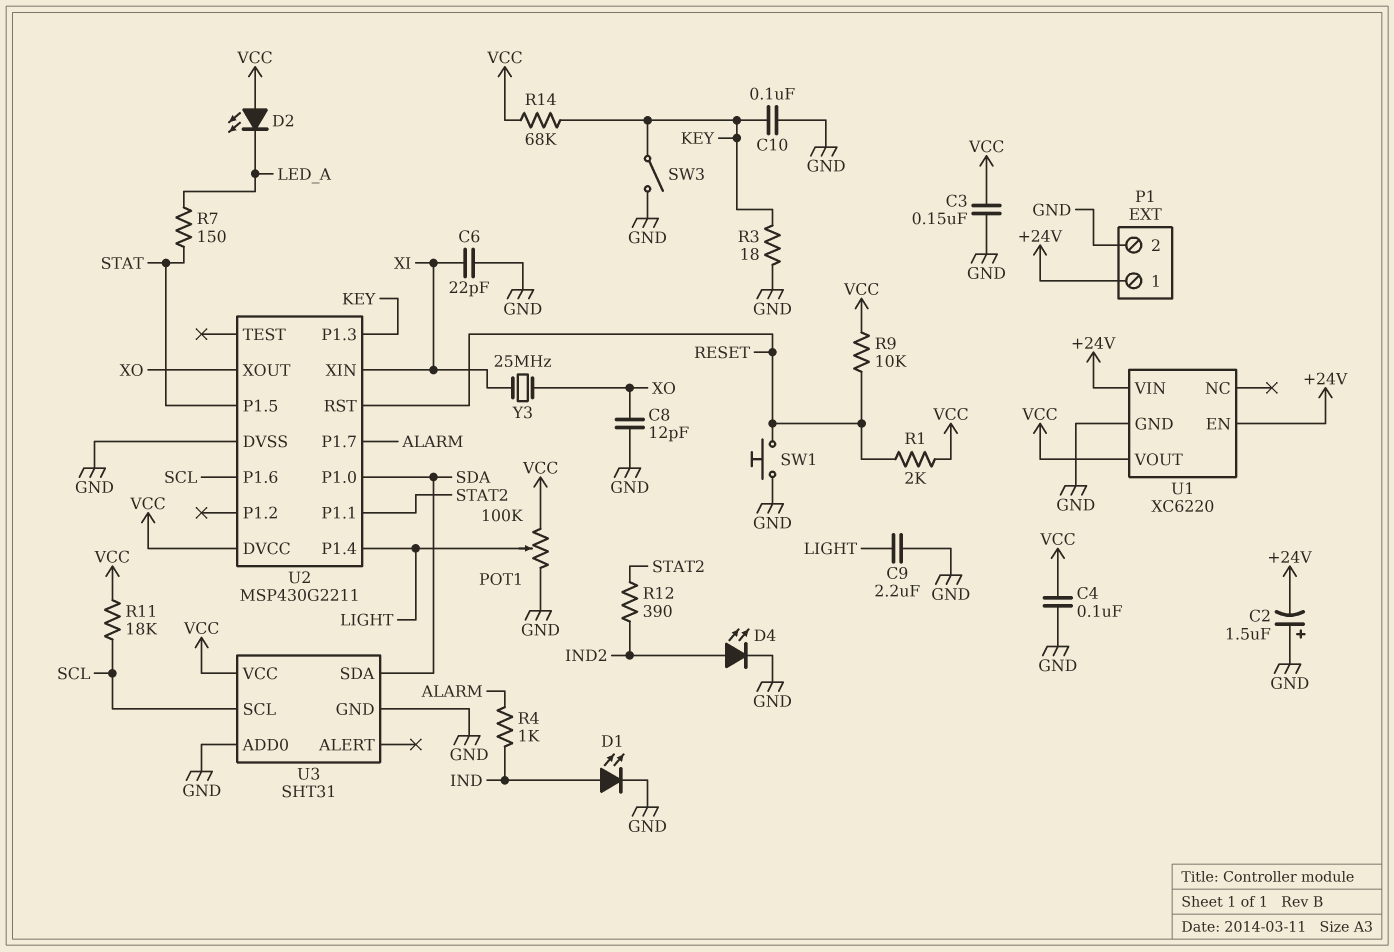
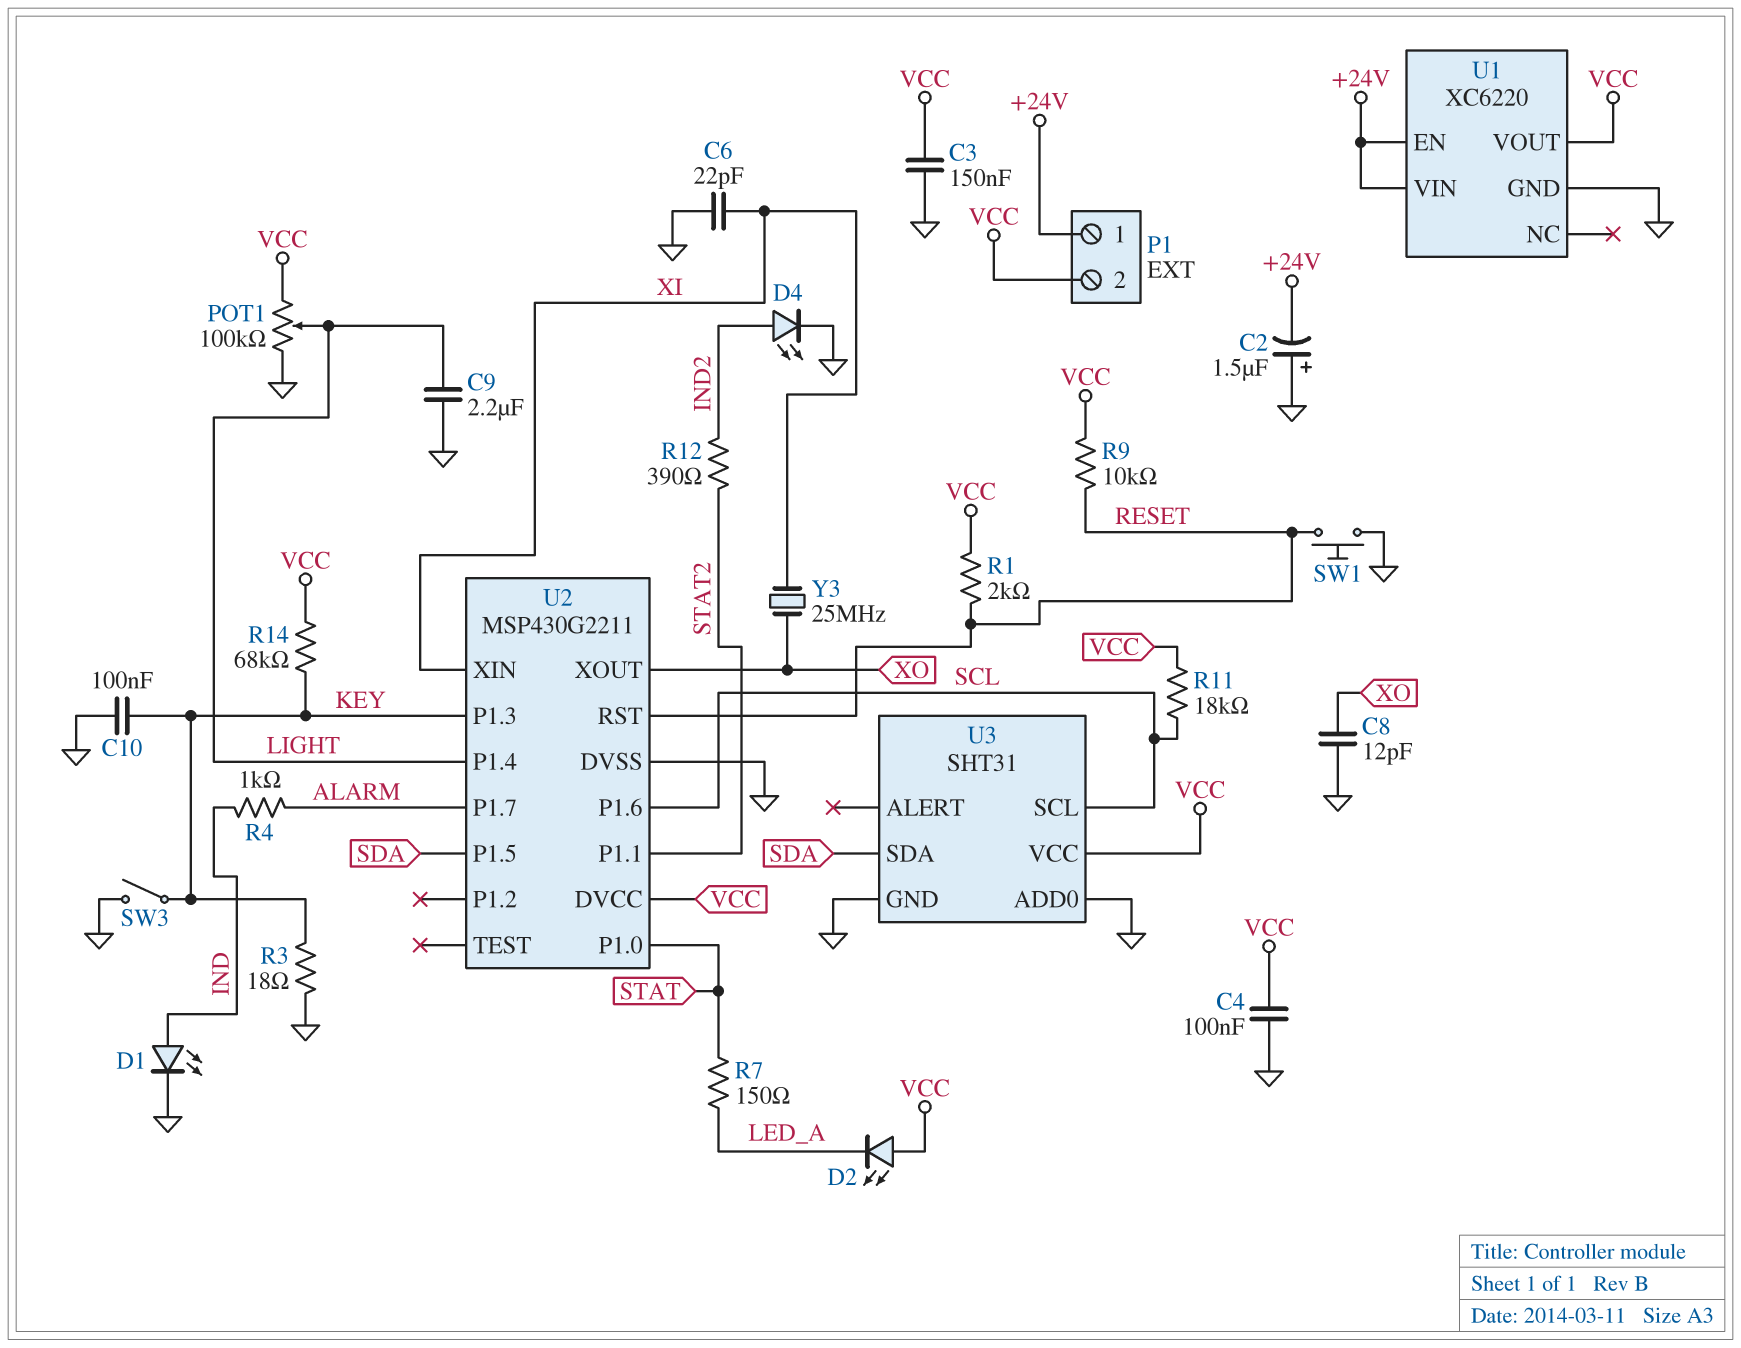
P1 pin 2: GND -> VCC
U2 pin P1.0: SDA -> STAT
U2 pin P1.5: STAT -> SDA

